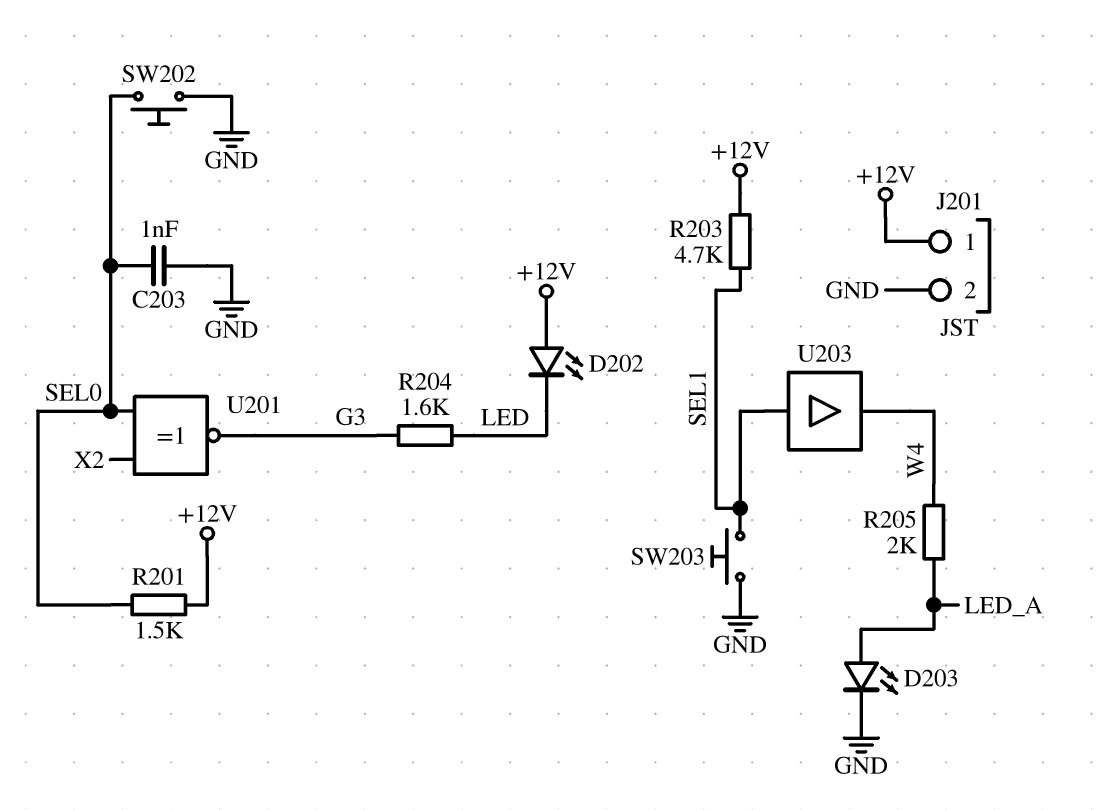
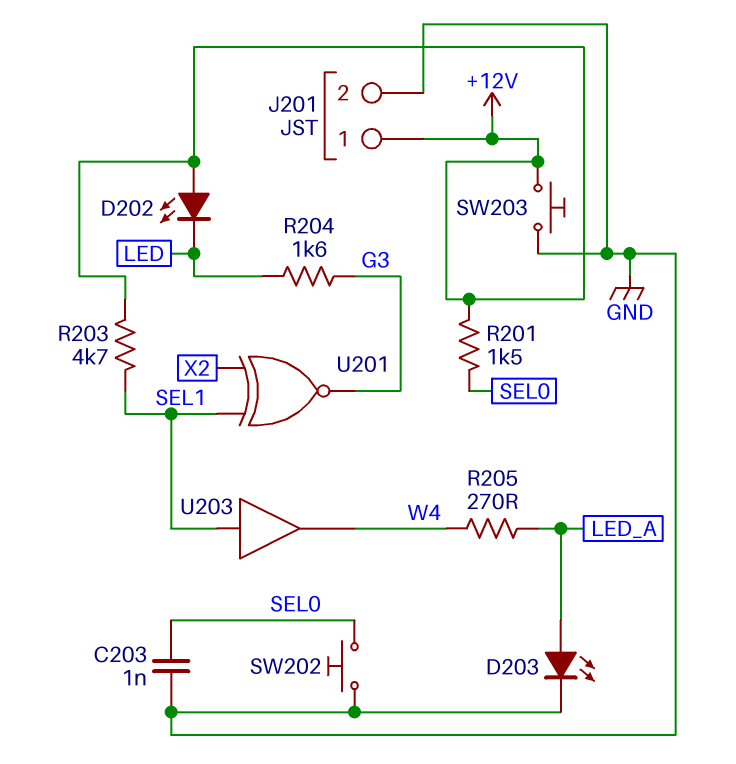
R205: 2k (LED_A, W4) -> 270 (LED_A, W4)
SW203: button (GND, SEL1) -> button (+12V, GND)
U201: XNOR (in SEL0, in X2, out G3) -> XNOR (in SEL1, in X2, out G3)

